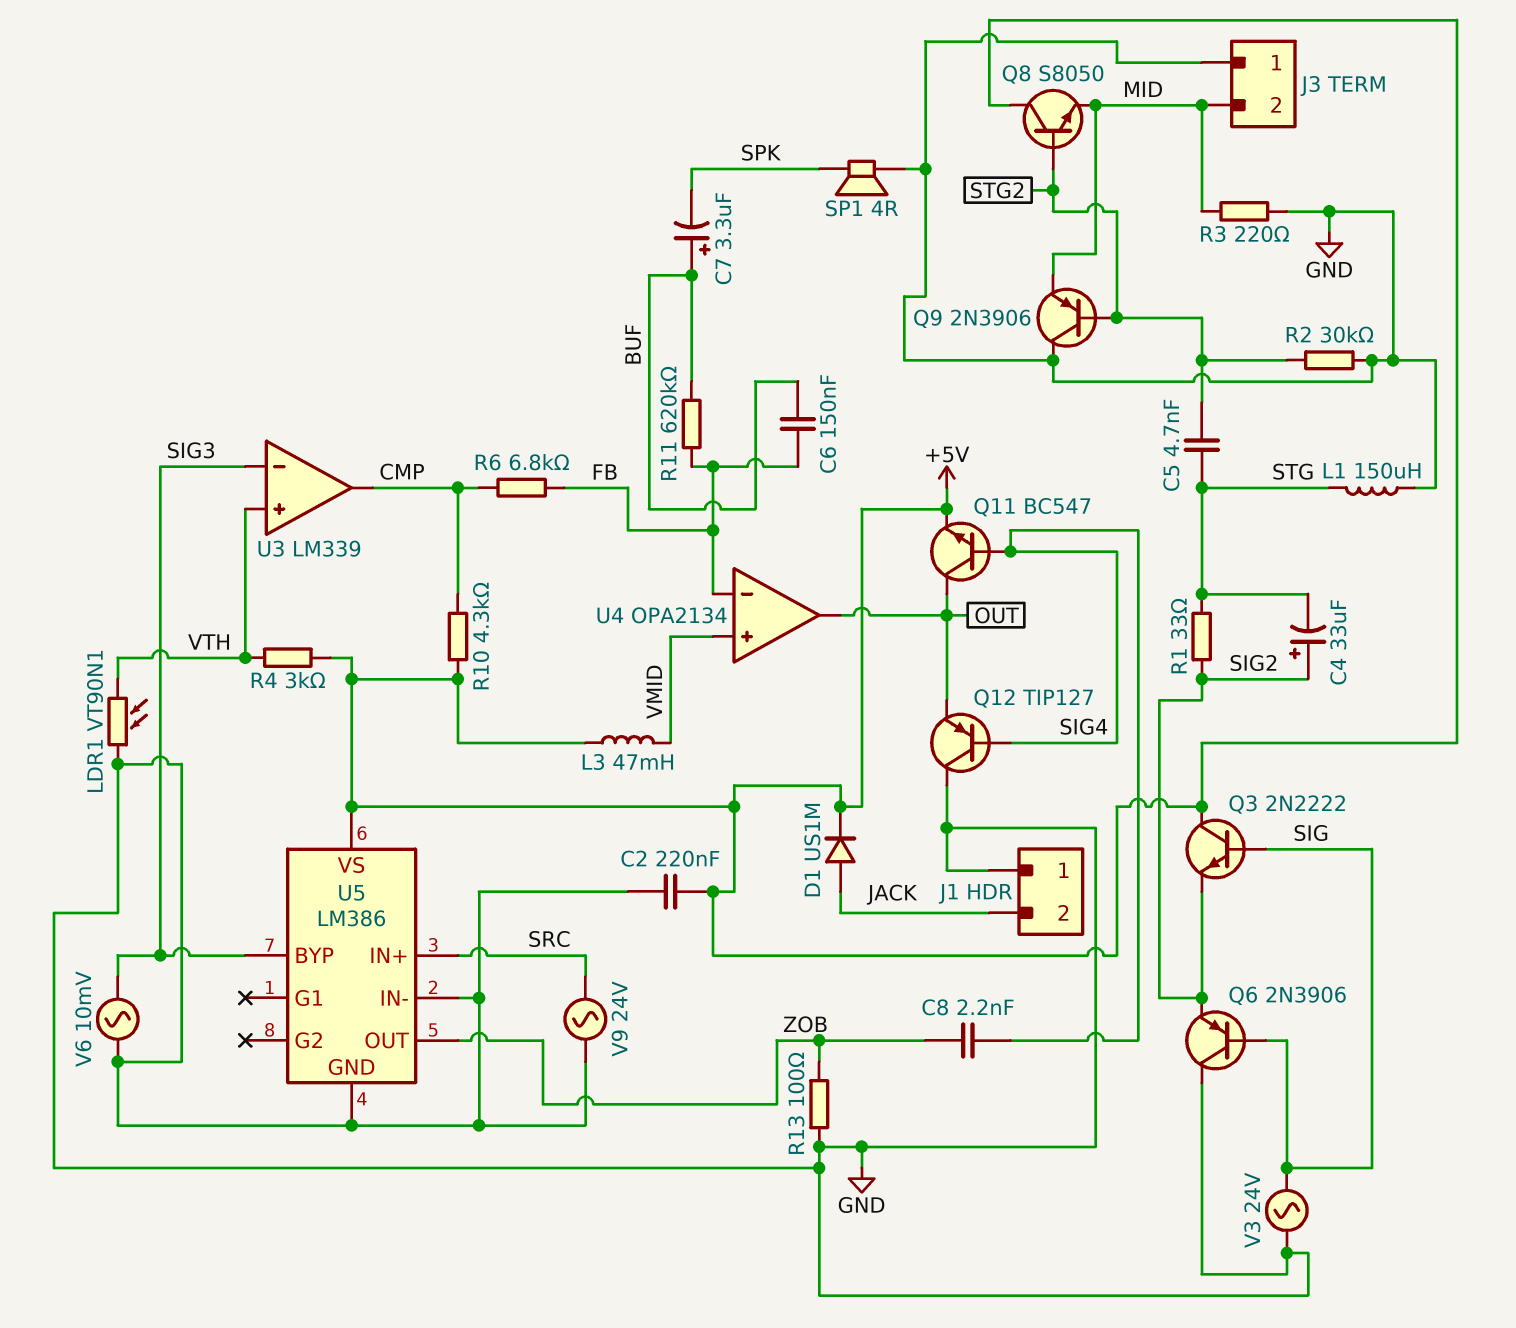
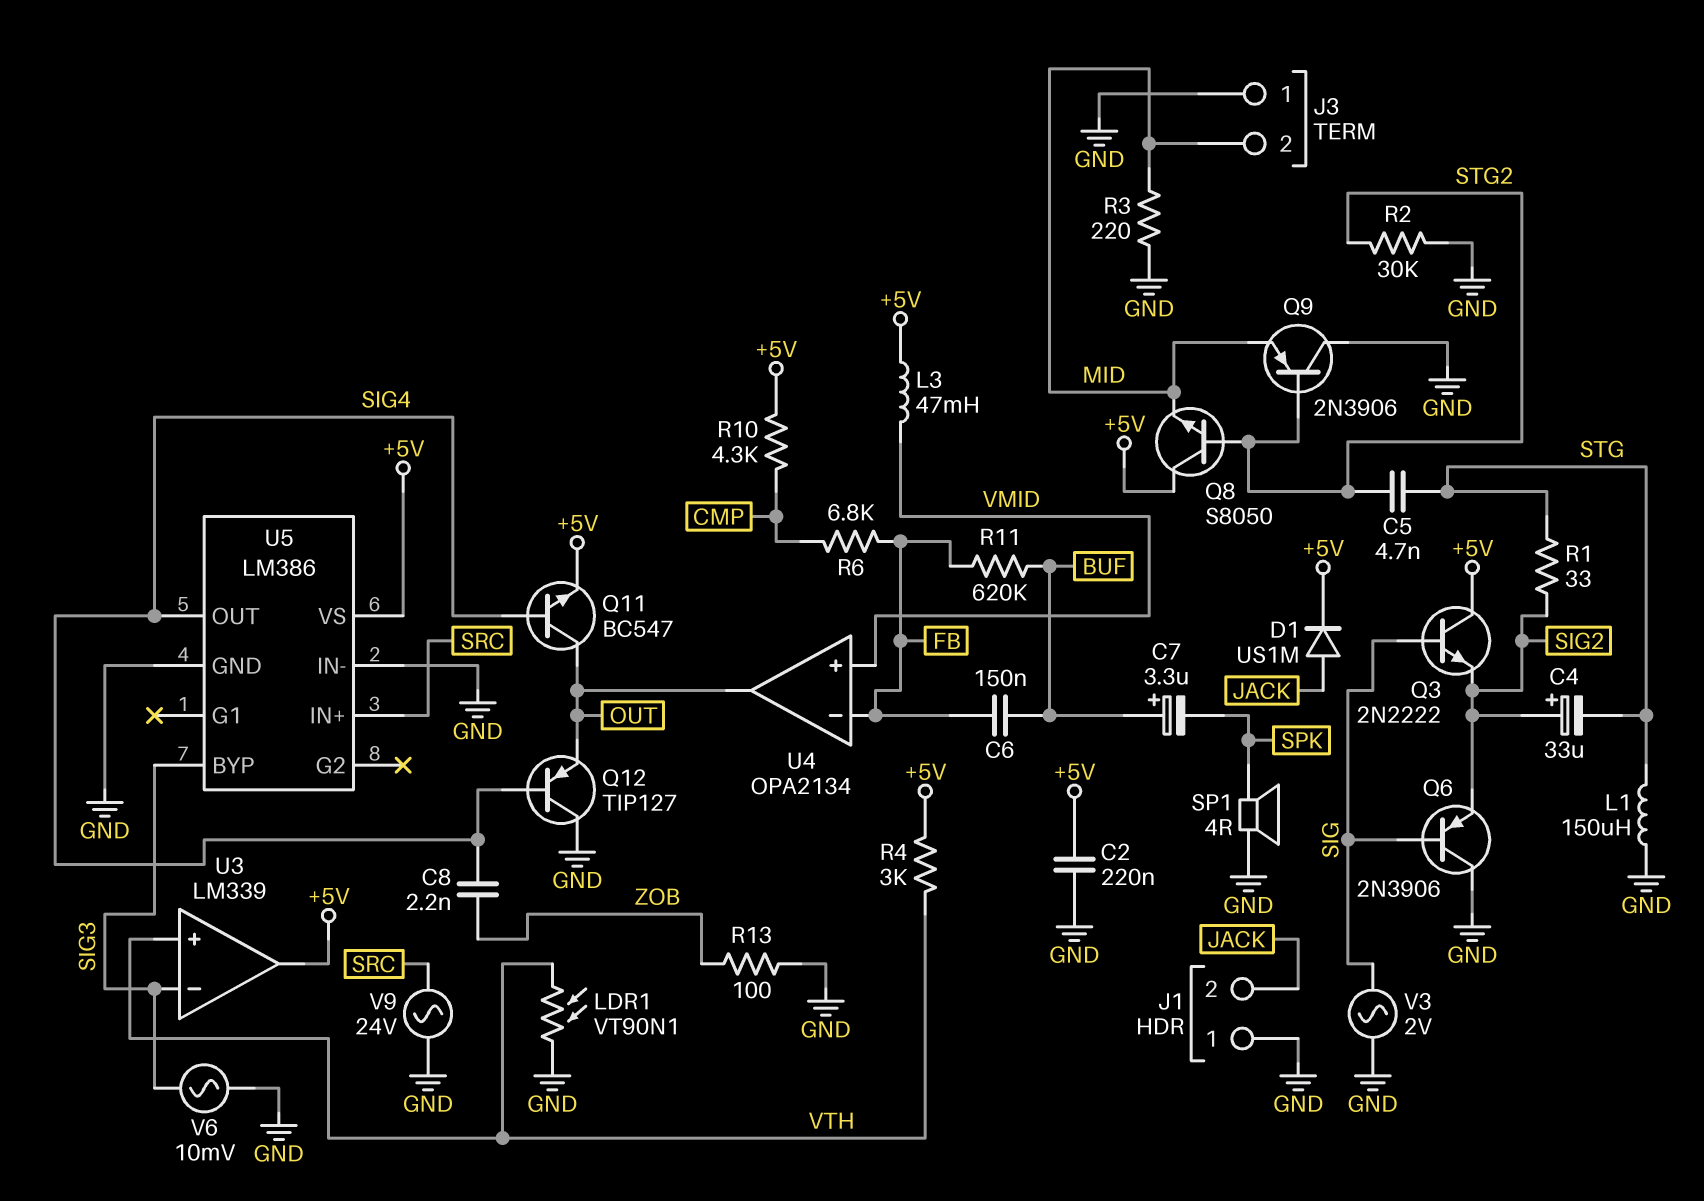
U3 pin out: CMP -> +5V
U5 pin OUT: ZOB -> SIG4
V3: AC 24V (GND, SIG) -> AC 2V (GND, SIG)

